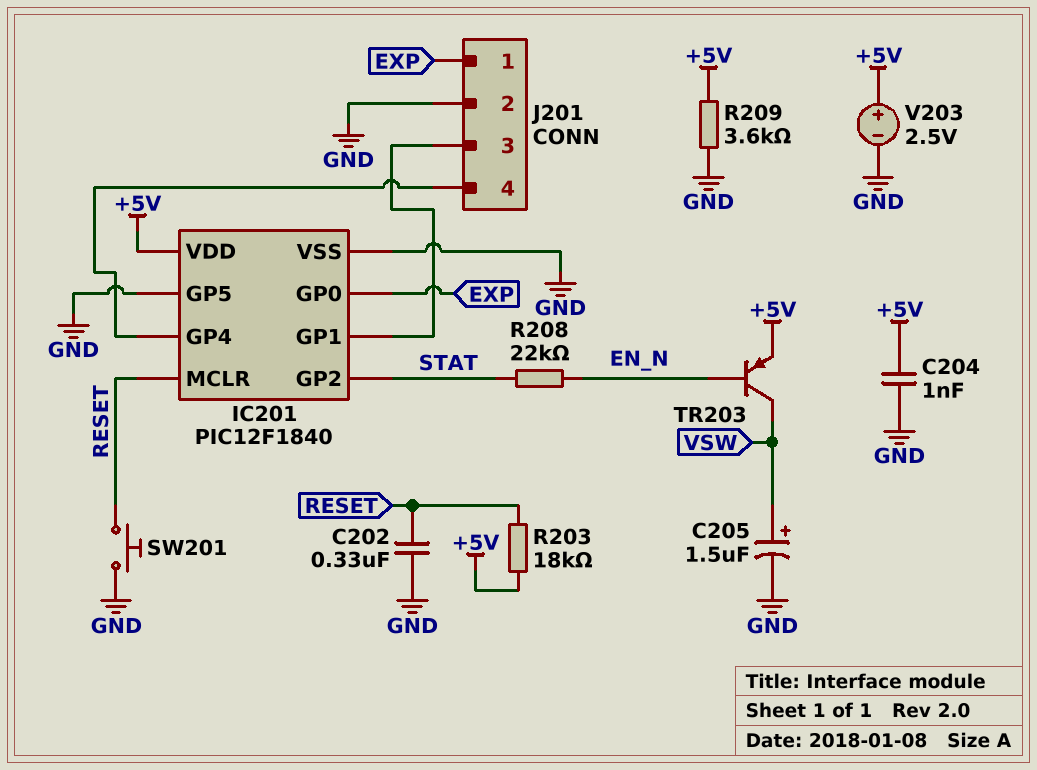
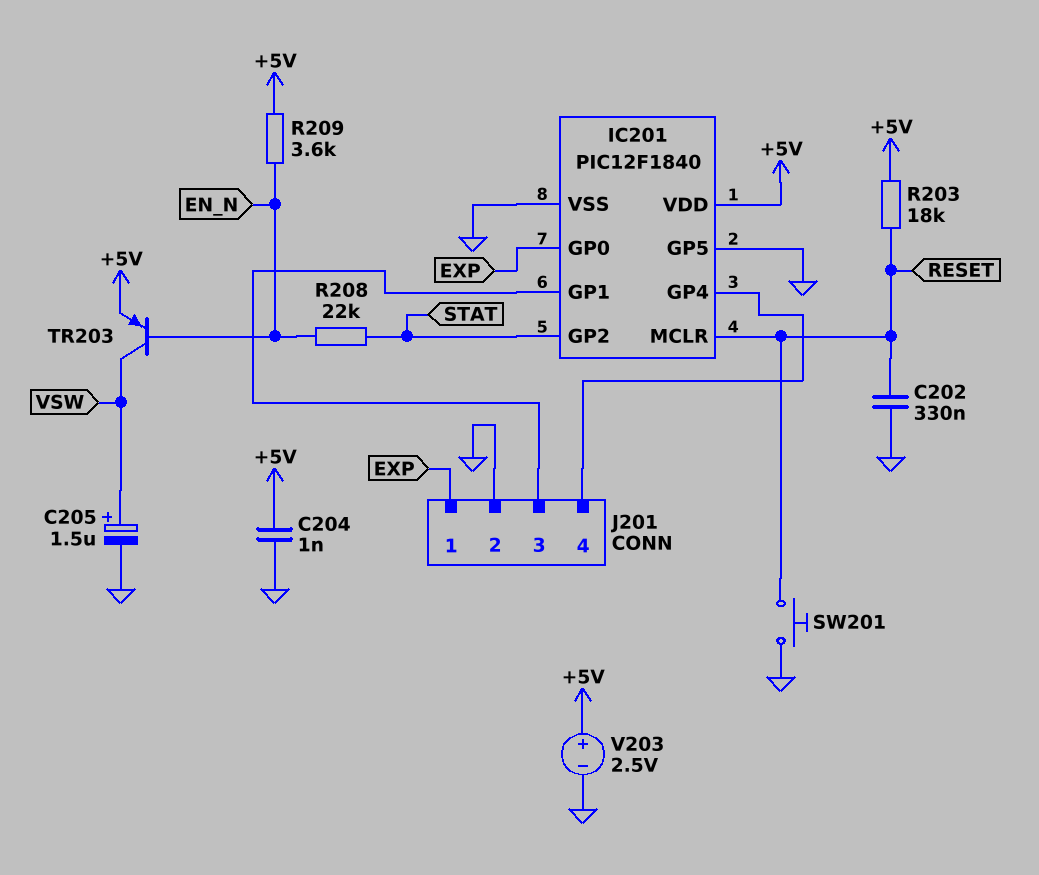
R209: 3.6k (+5V, GND) -> 3.6k (+5V, EN_N)

